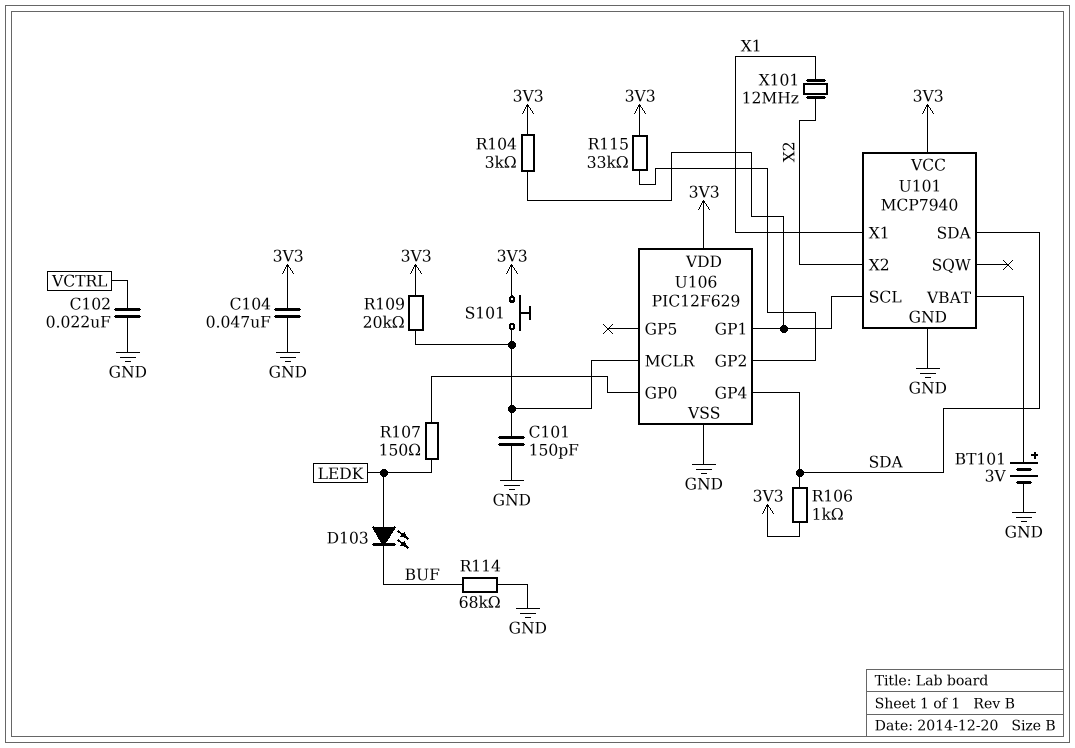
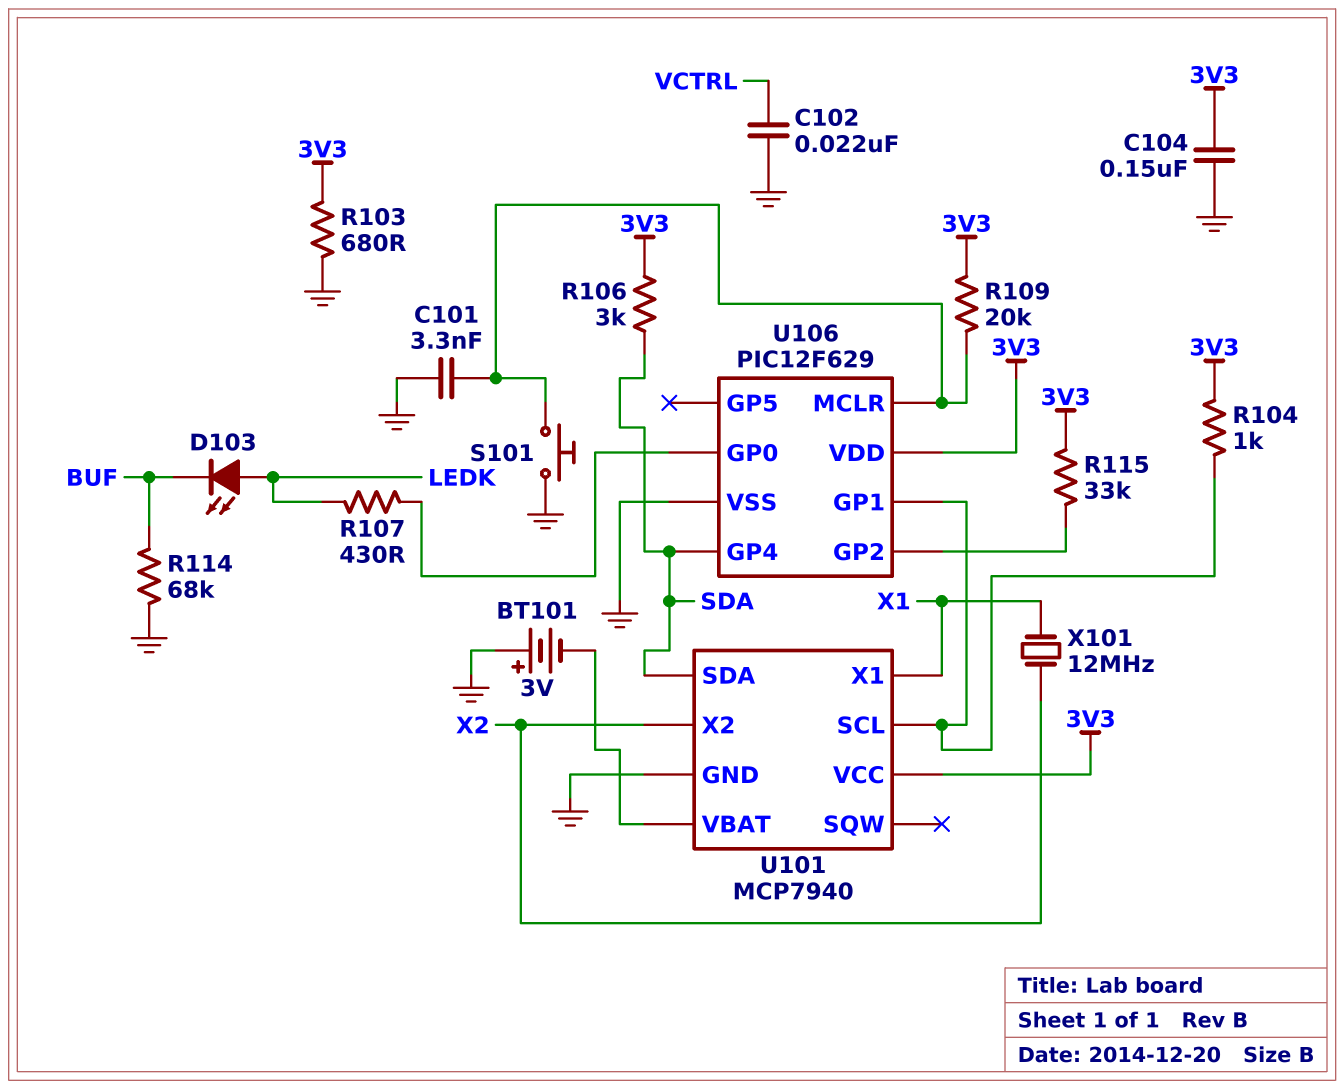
BT101: 3V (plus U101/VBAT, minus GND) -> 3V (plus GND, minus U101/VBAT)
C101: 150pF (GND, U106/MCLR) -> 3.3nF (GND, U106/MCLR)
C104: 47nF (3V3, GND) -> 150nF (3V3, GND)
R103: none -> 680 (3V3, GND)
R104: 3k (3V3, U101/SCL) -> 1k (3V3, U101/SCL)
R106: 1k (3V3, SDA) -> 3k (3V3, SDA)
R107: 150 (LEDK, U106/GP0) -> 430 (LEDK, U106/GP0)
S101: button (3V3, U106/MCLR) -> button (GND, U106/MCLR)

